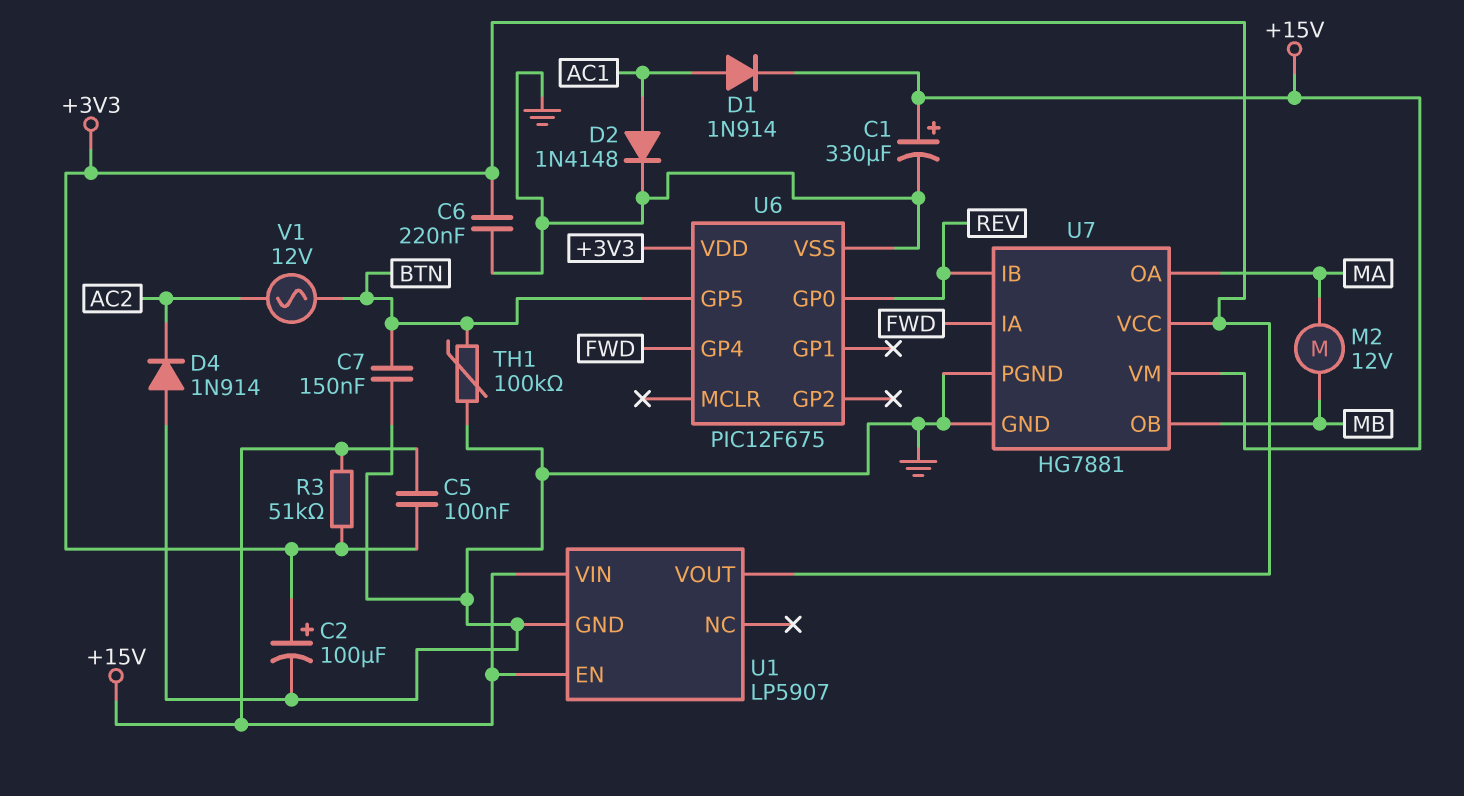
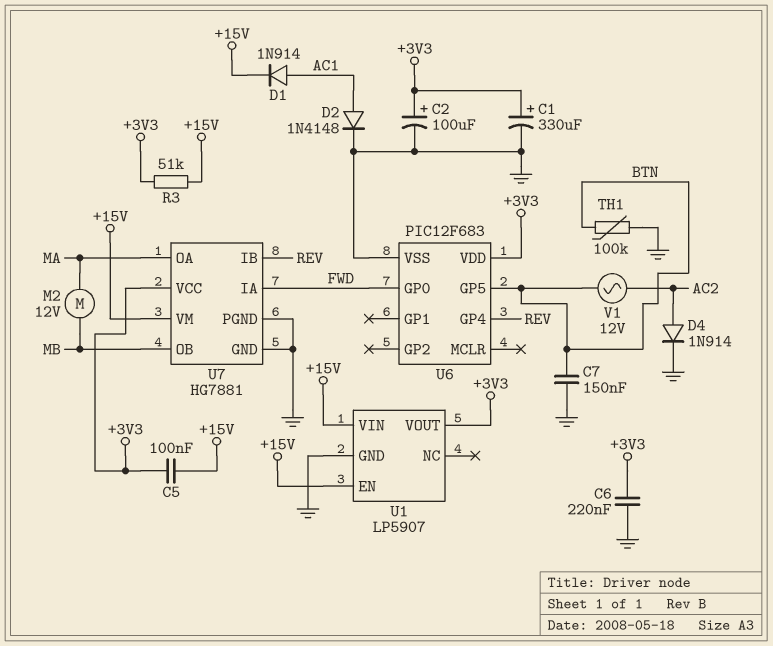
C1: 330uF (plus +15V, minus GND) -> 330uF (plus +3V3, minus GND)
D4: diode 1N914 (A GND, K AC2) -> diode 1N914 (A AC2, K GND)
U6: PIC12F675 -> PIC12F683
U6 pin GP0: REV -> FWD
U6 pin GP4: FWD -> REV

